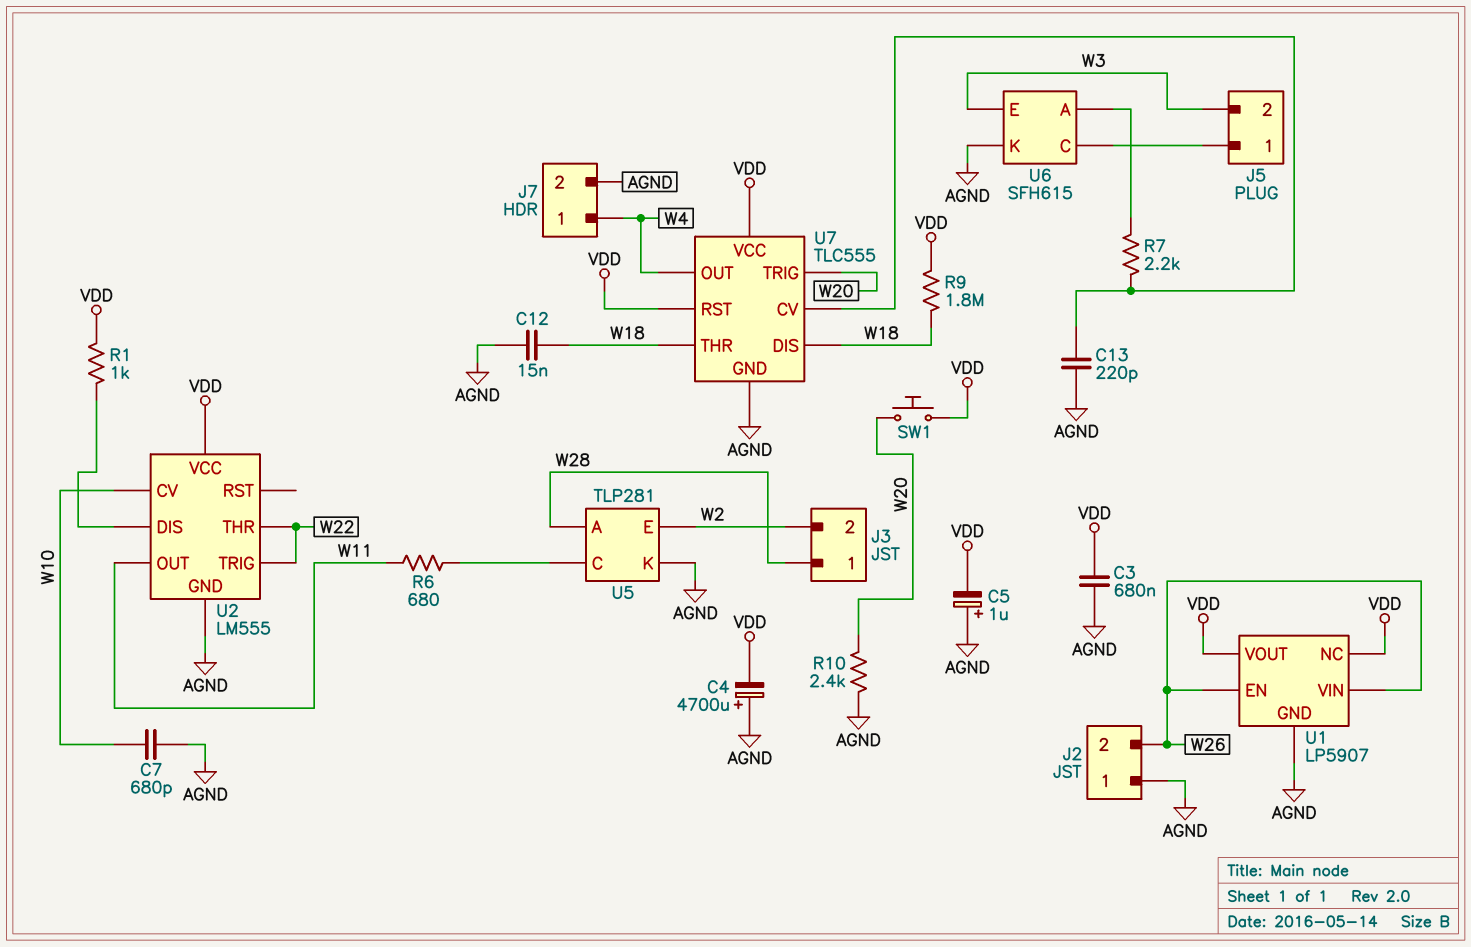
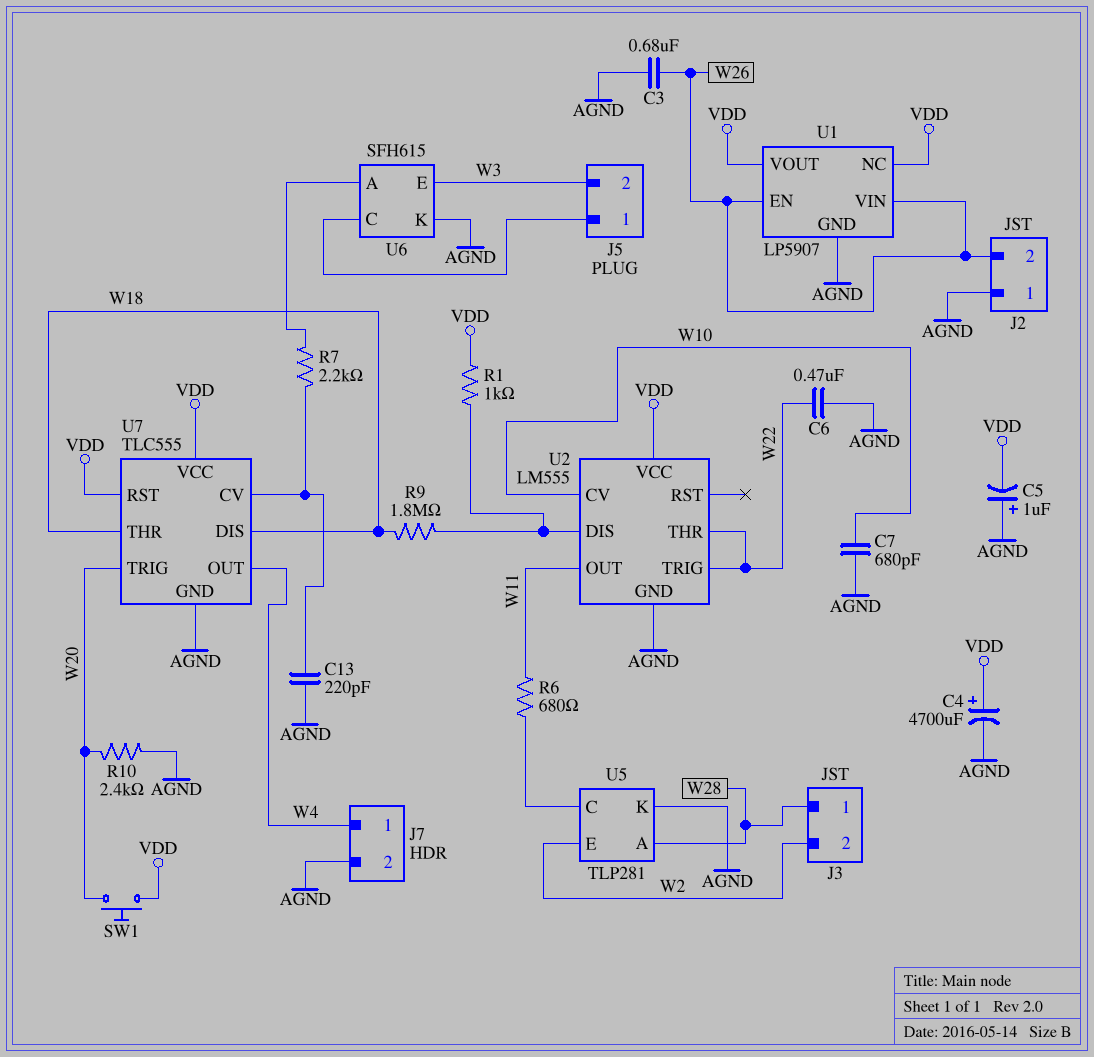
C3: 680nF (AGND, VDD) -> 680nF (AGND, W26)
C4: 4700uF (plus AGND, minus VDD) -> 4700uF (plus VDD, minus AGND)
C6: none -> 470nF (AGND, W22)
C12: 15nF (AGND, W18) -> none
R9: 1.8M (VDD, W18) -> 1.8M (U2/DIS, W18)

